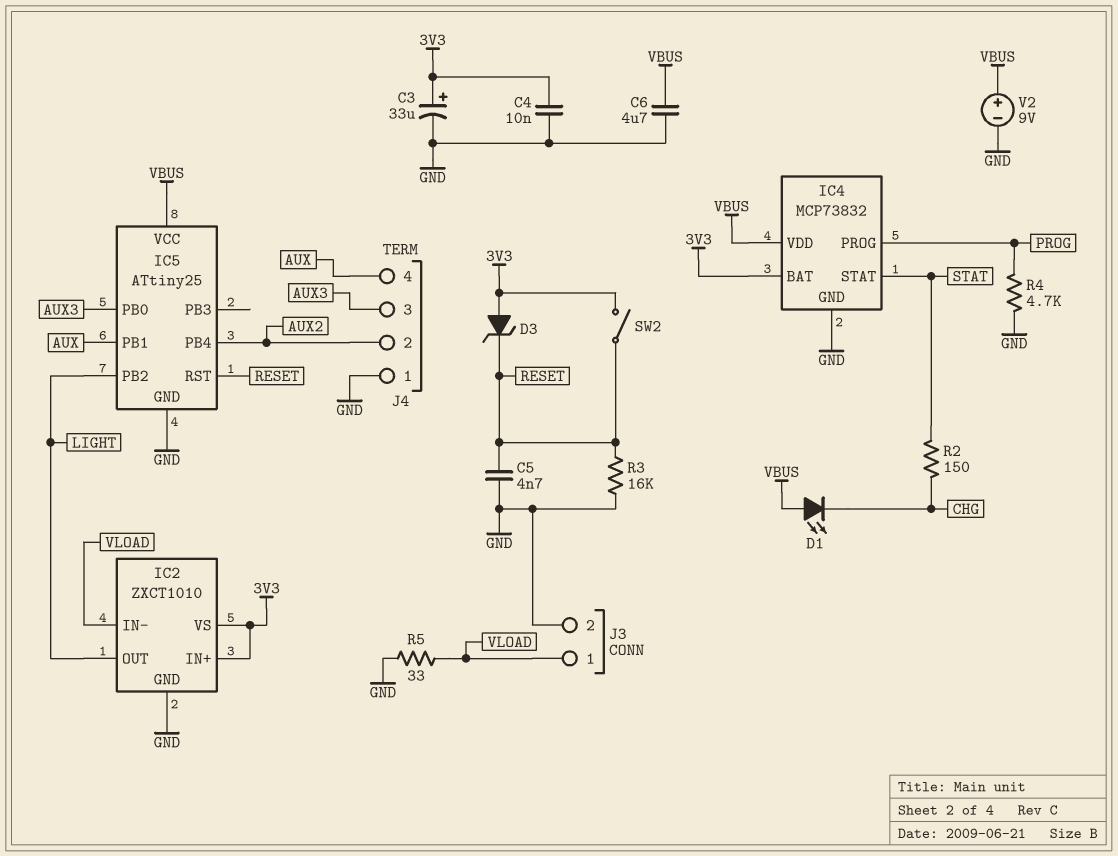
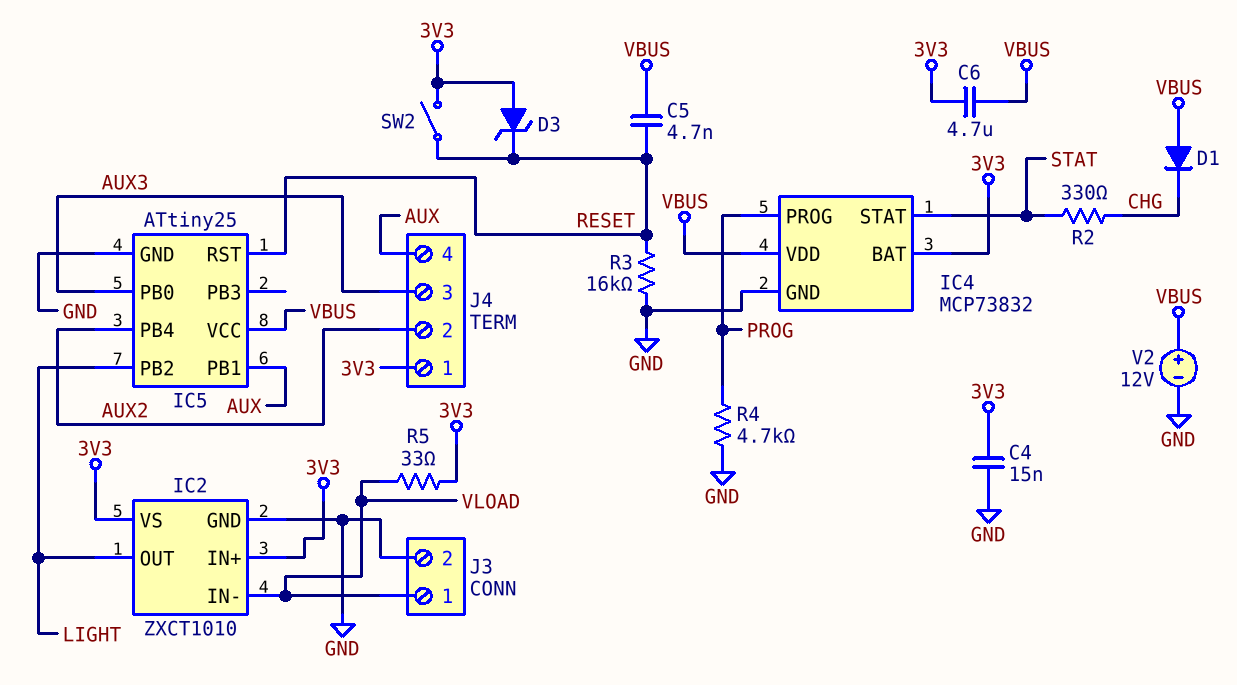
C3: 33uF (plus 3V3, minus GND) -> none
C4: 10nF (3V3, GND) -> 15nF (3V3, GND)
C5: 4.7nF (GND, RESET) -> 4.7nF (RESET, VBUS)
C6: 4.7uF (GND, VBUS) -> 4.7uF (3V3, VBUS)
D1: LED (A VBUS, K CHG) -> diode (A VBUS, K CHG)
J4 pin 1: GND -> 3V3
R2: 150 (CHG, STAT) -> 330 (CHG, STAT)
R5: 33 (GND, VLOAD) -> 33 (3V3, VLOAD)
V2: 9V (plus VBUS, minus GND) -> 12V (plus VBUS, minus GND)

